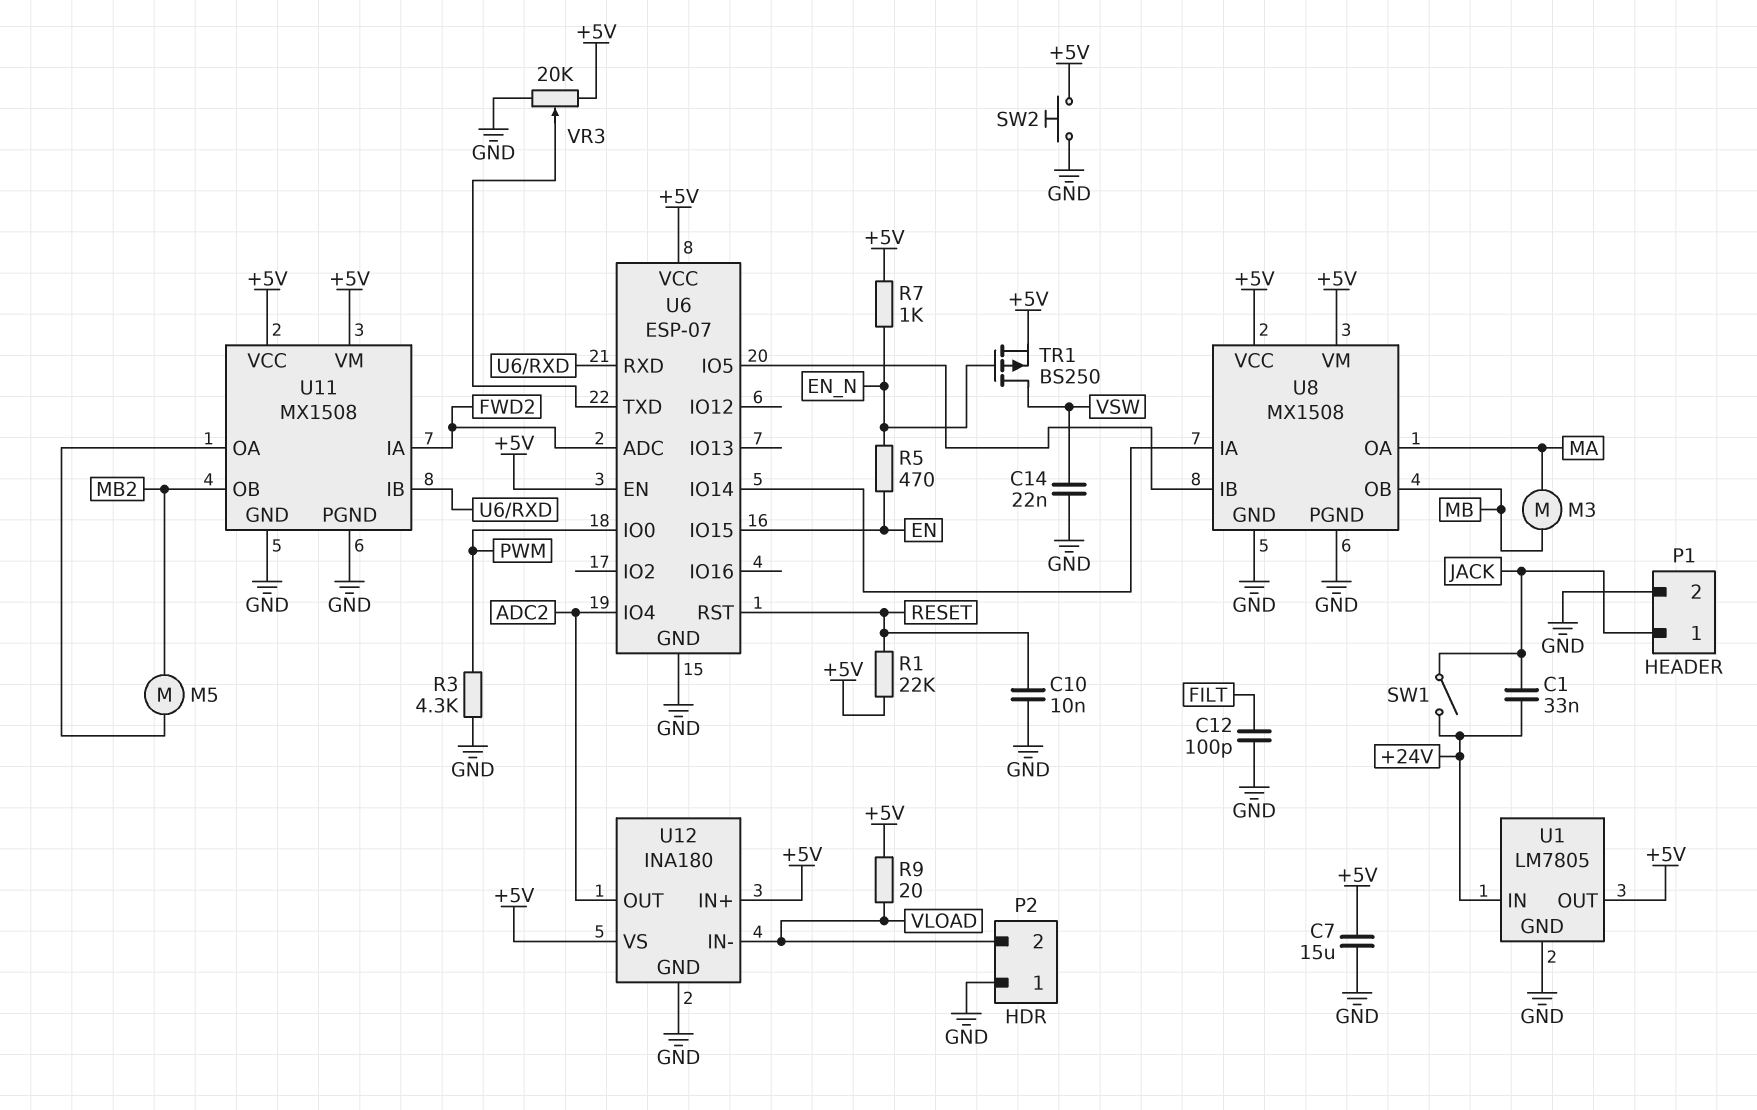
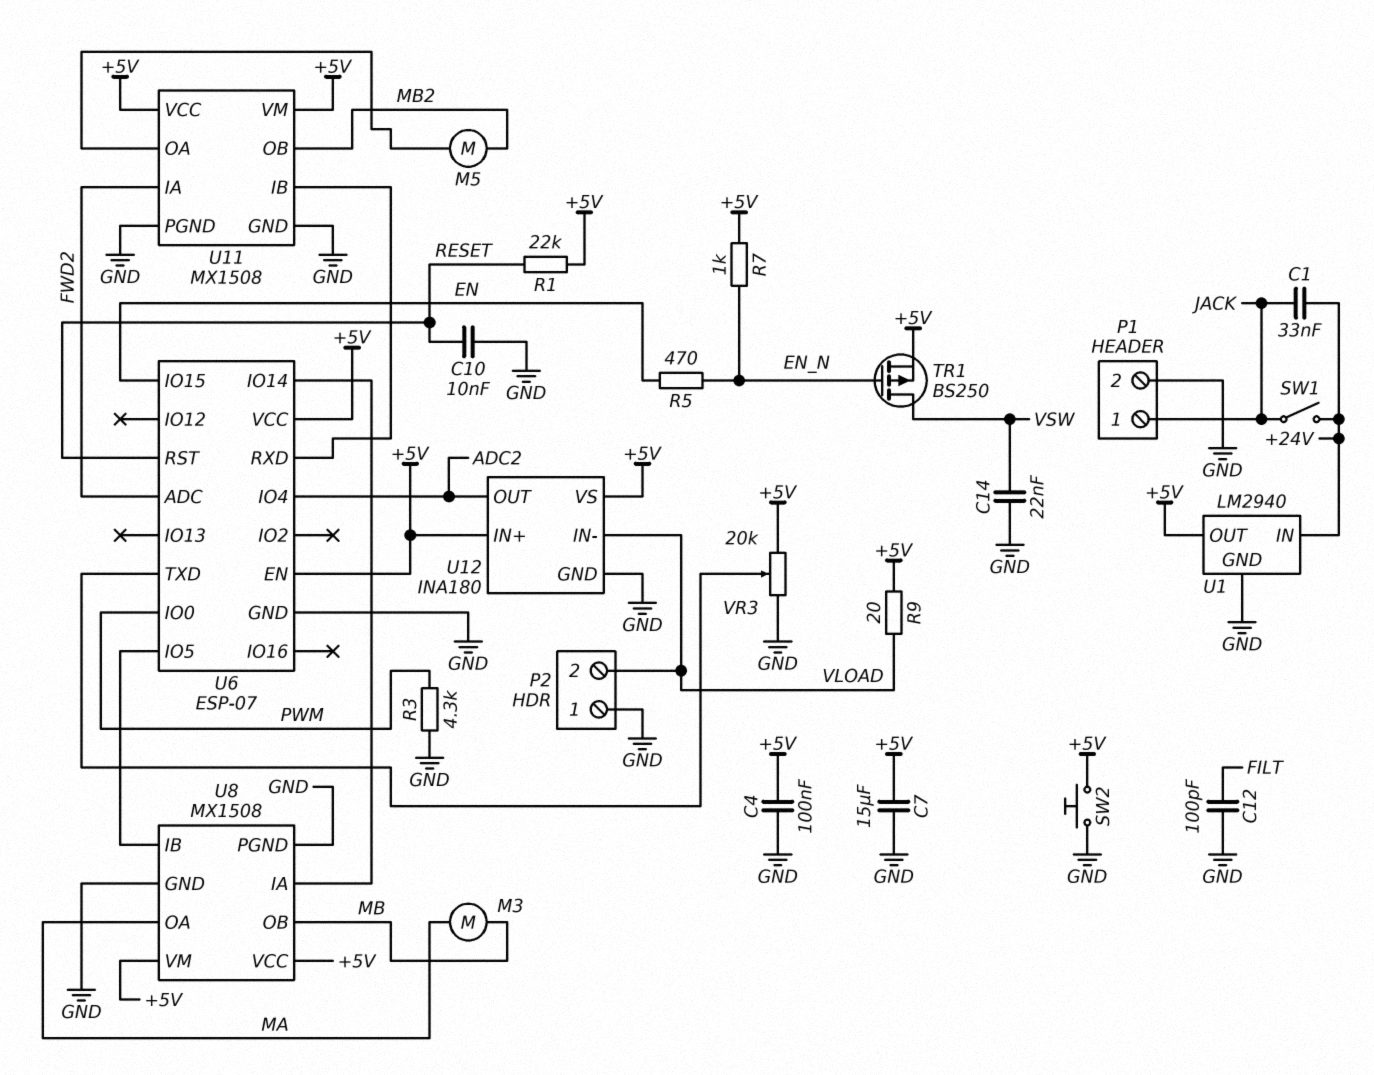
C4: none -> 100nF (+5V, GND)
U1: LM7805 -> LM2940

